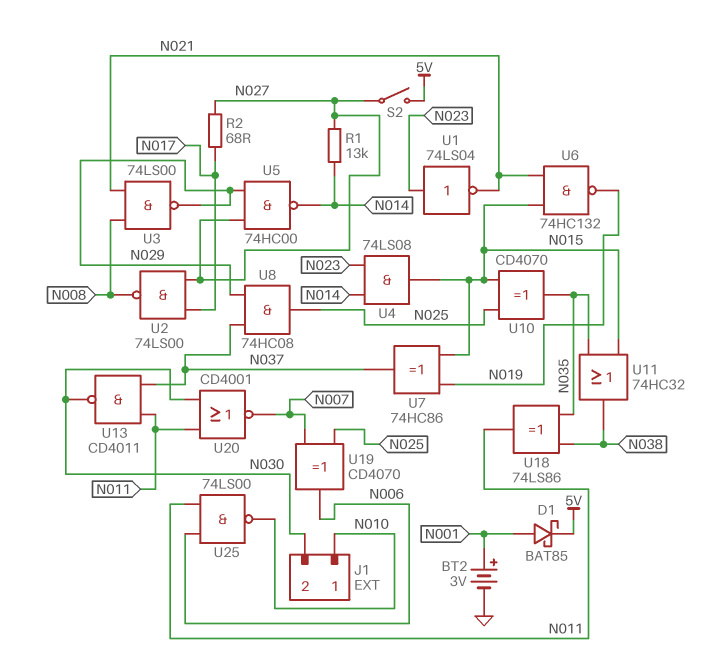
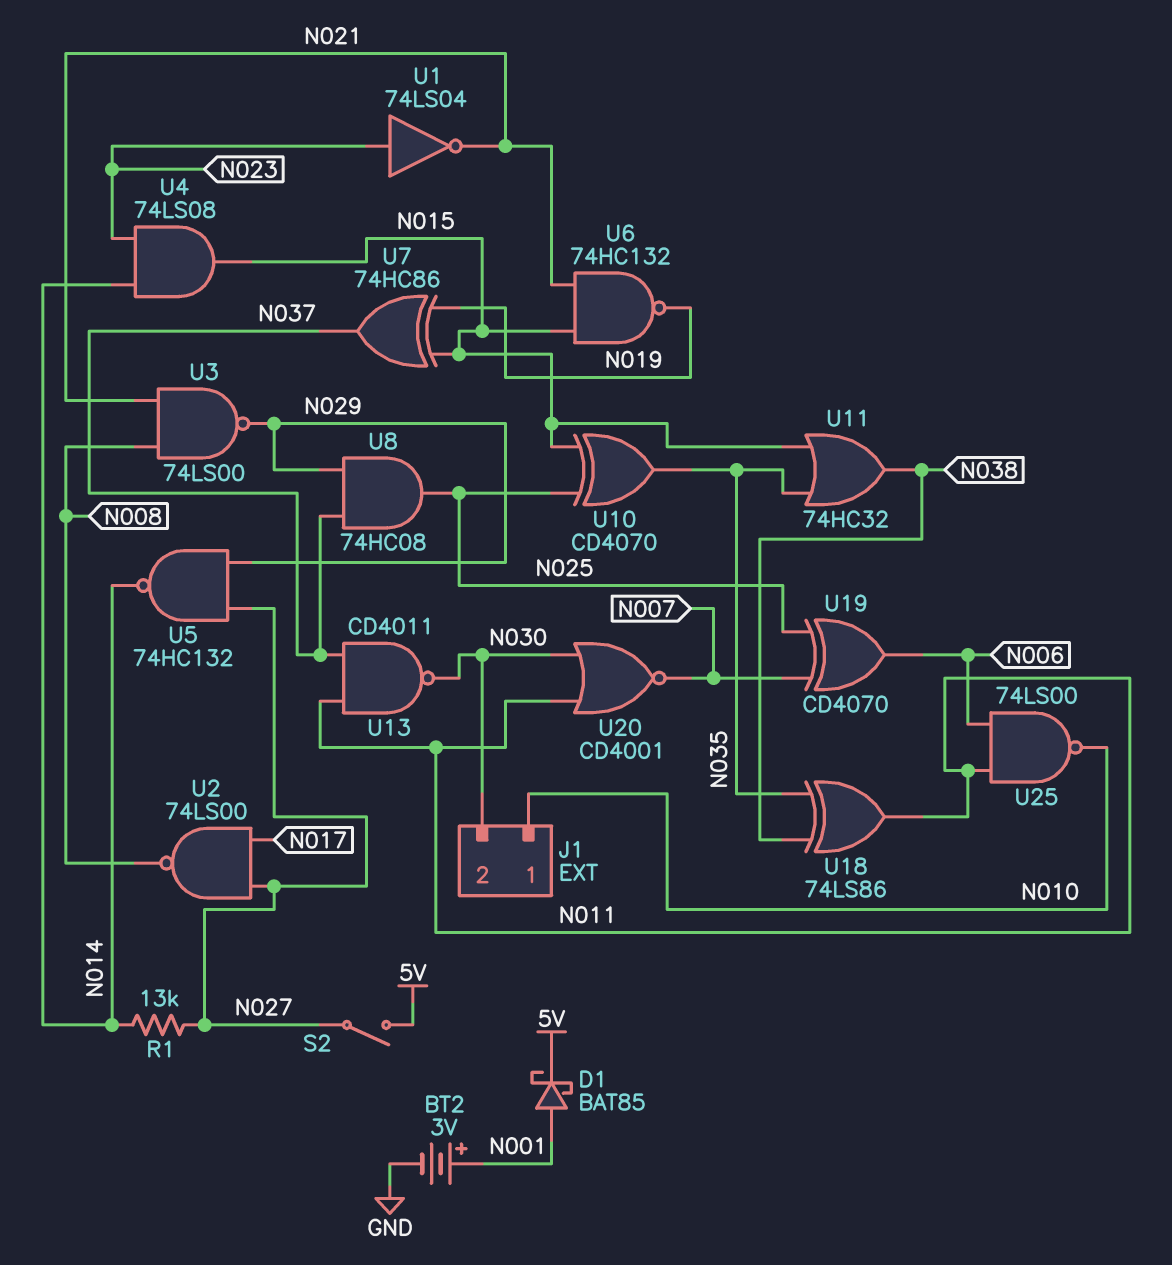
R2: 68 (N017, N027) -> none
U5: NAND 74HC00 (in N027, in N029, out N014) -> NAND 74HC132 (in N027, in N029, out N014)

